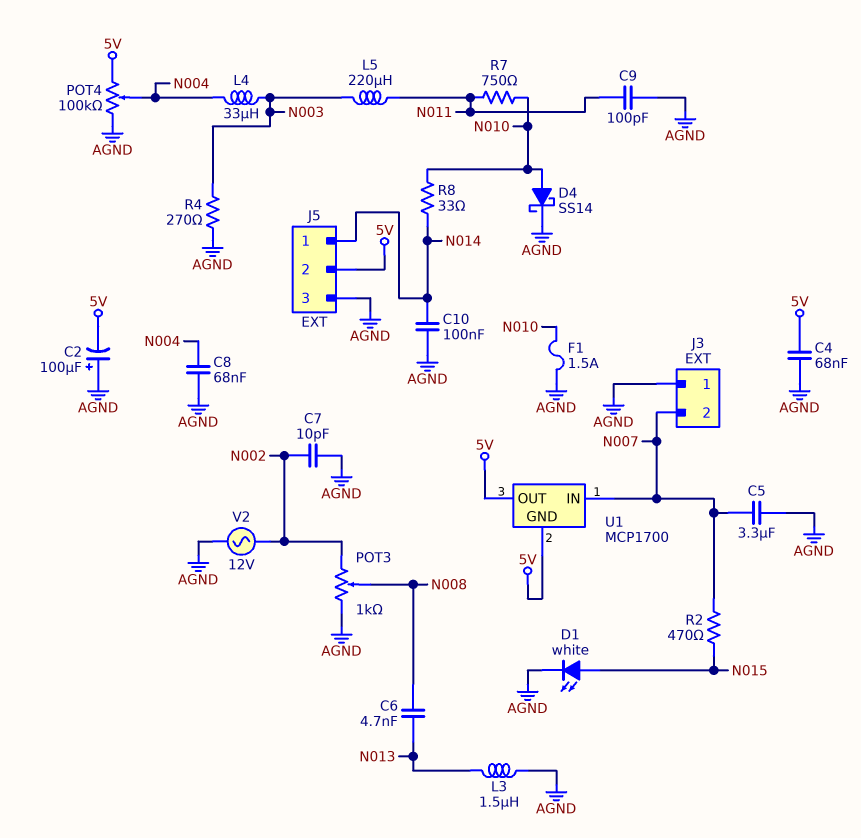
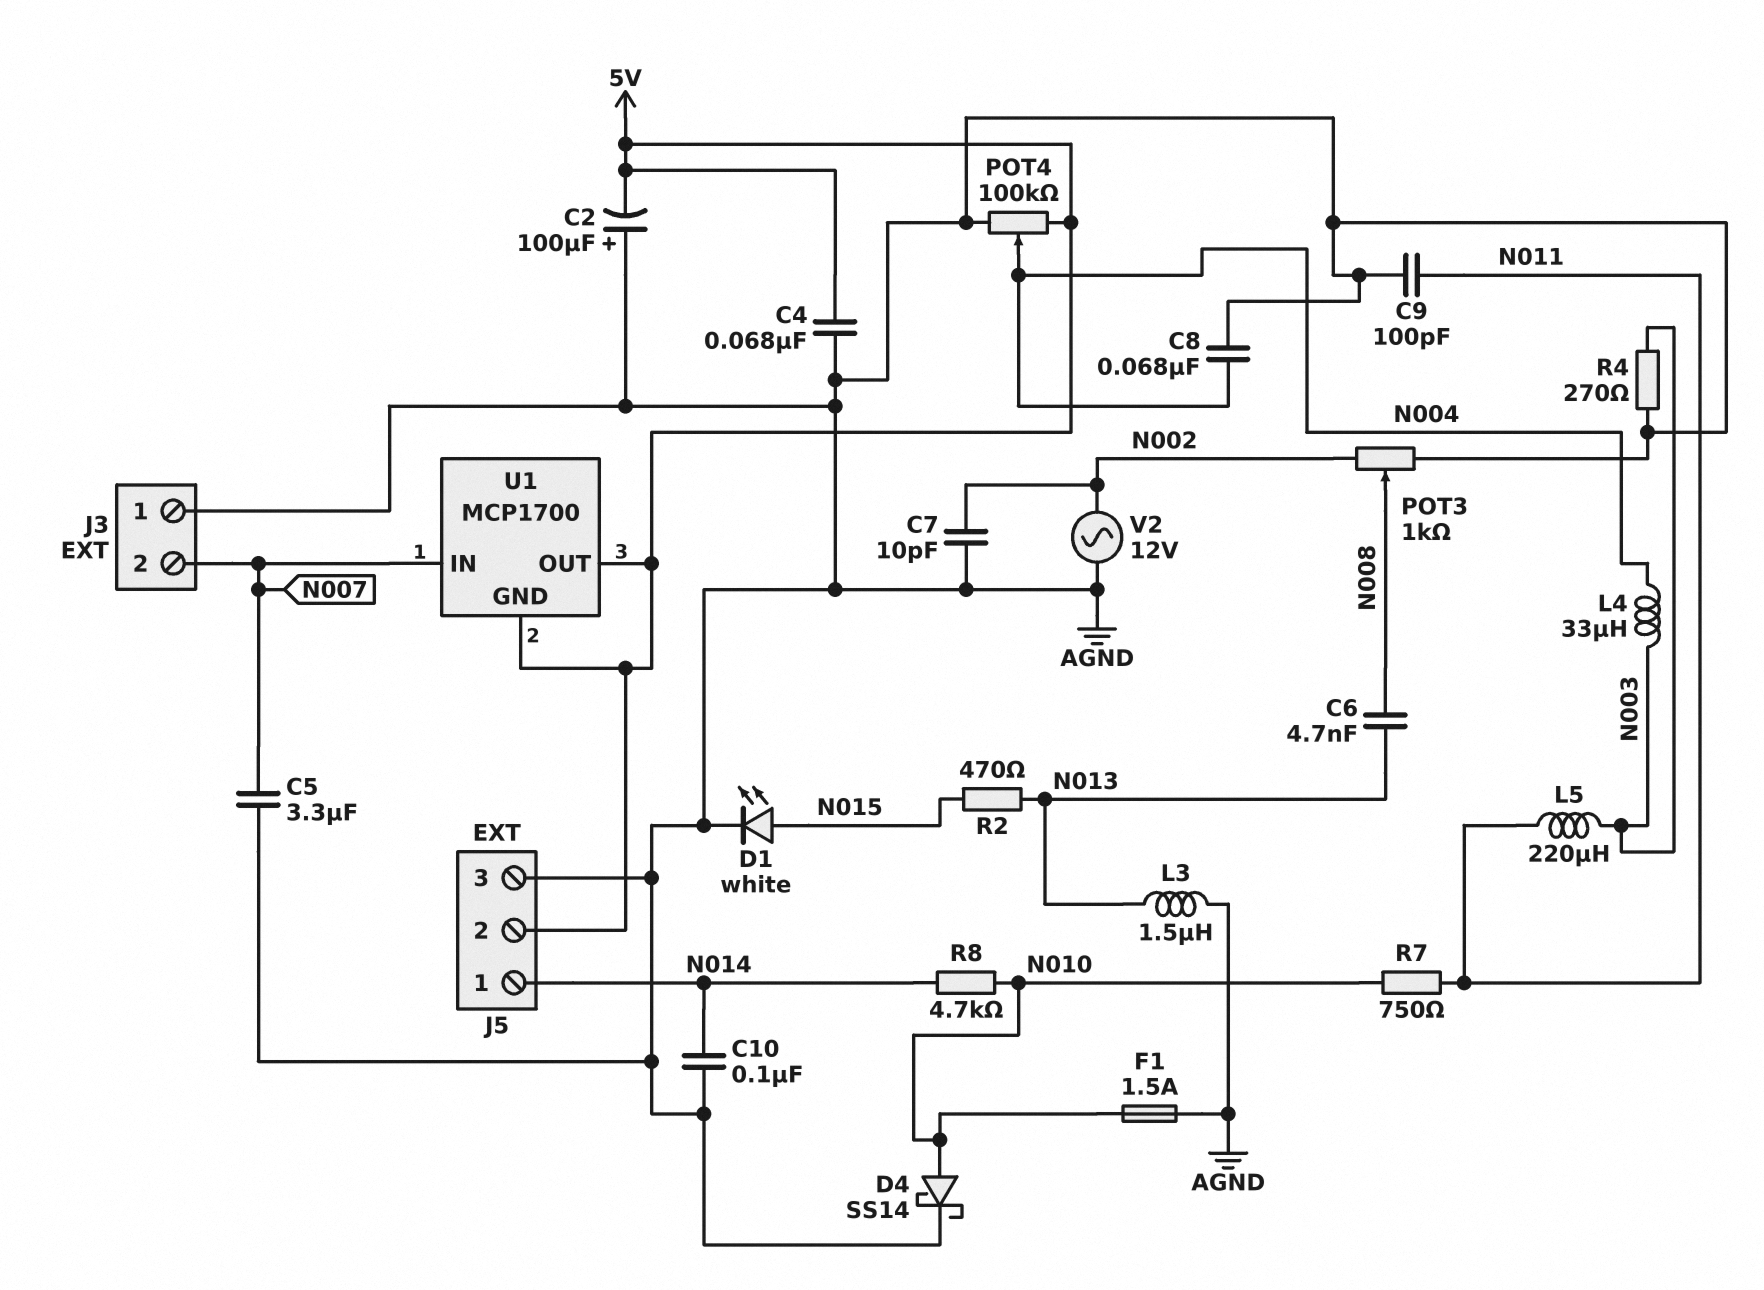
R2: 470 (N007, N015) -> 470 (N013, N015)
R8: 33 (N010, N014) -> 4.7k (N010, N014)

